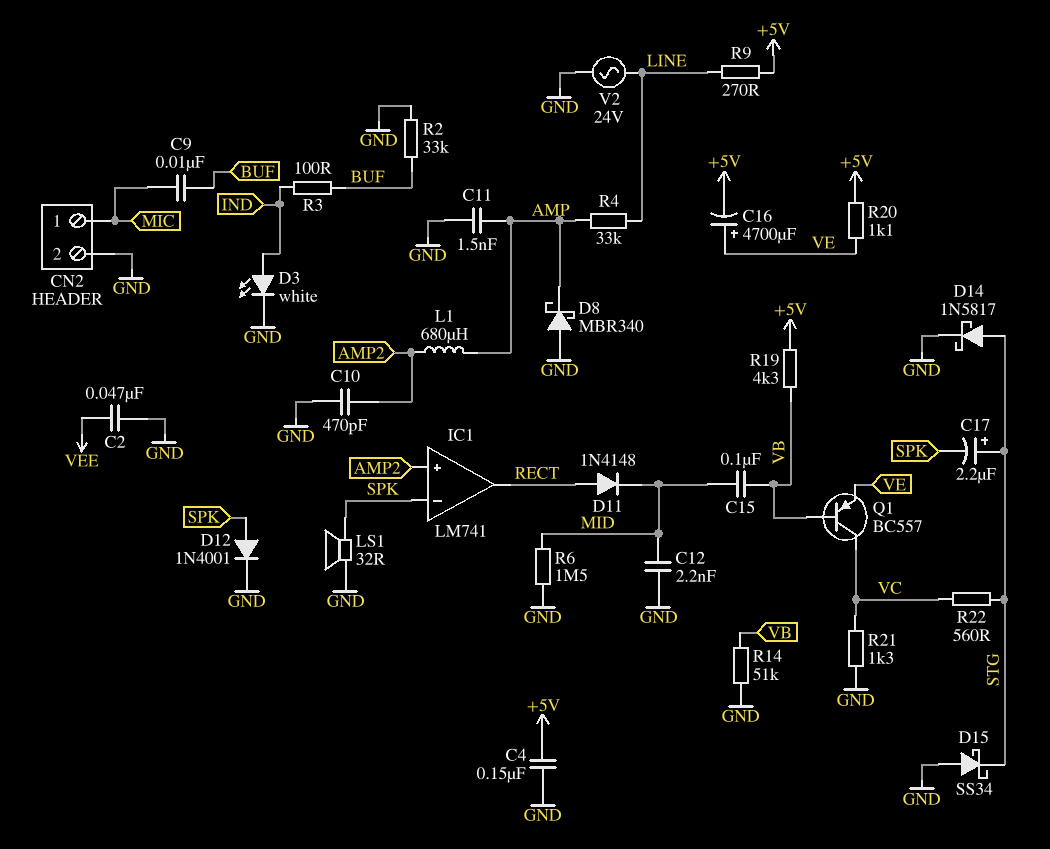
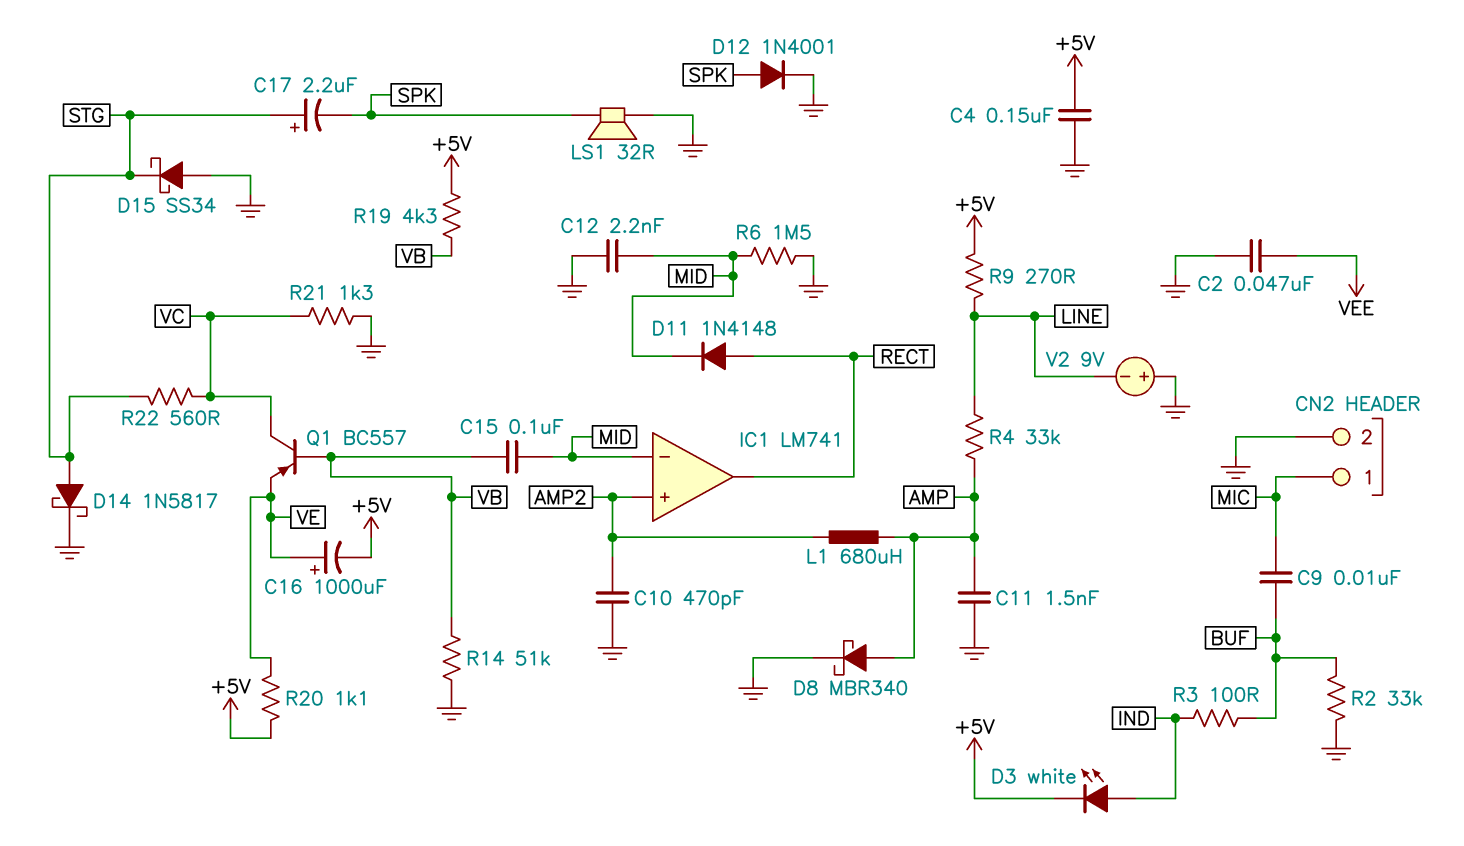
C16: 4700uF (plus VE, minus +5V) -> 1000uF (plus VE, minus +5V)
D3: LED white (A IND, K GND) -> LED white (A IND, K +5V)
D8: schottky MBR340 (A GND, K AMP) -> schottky MBR340 (A AMP, K GND)
IC1 pin in-: SPK -> MID
V2: AC 24V (GND, LINE) -> 9V (plus GND, minus LINE)

